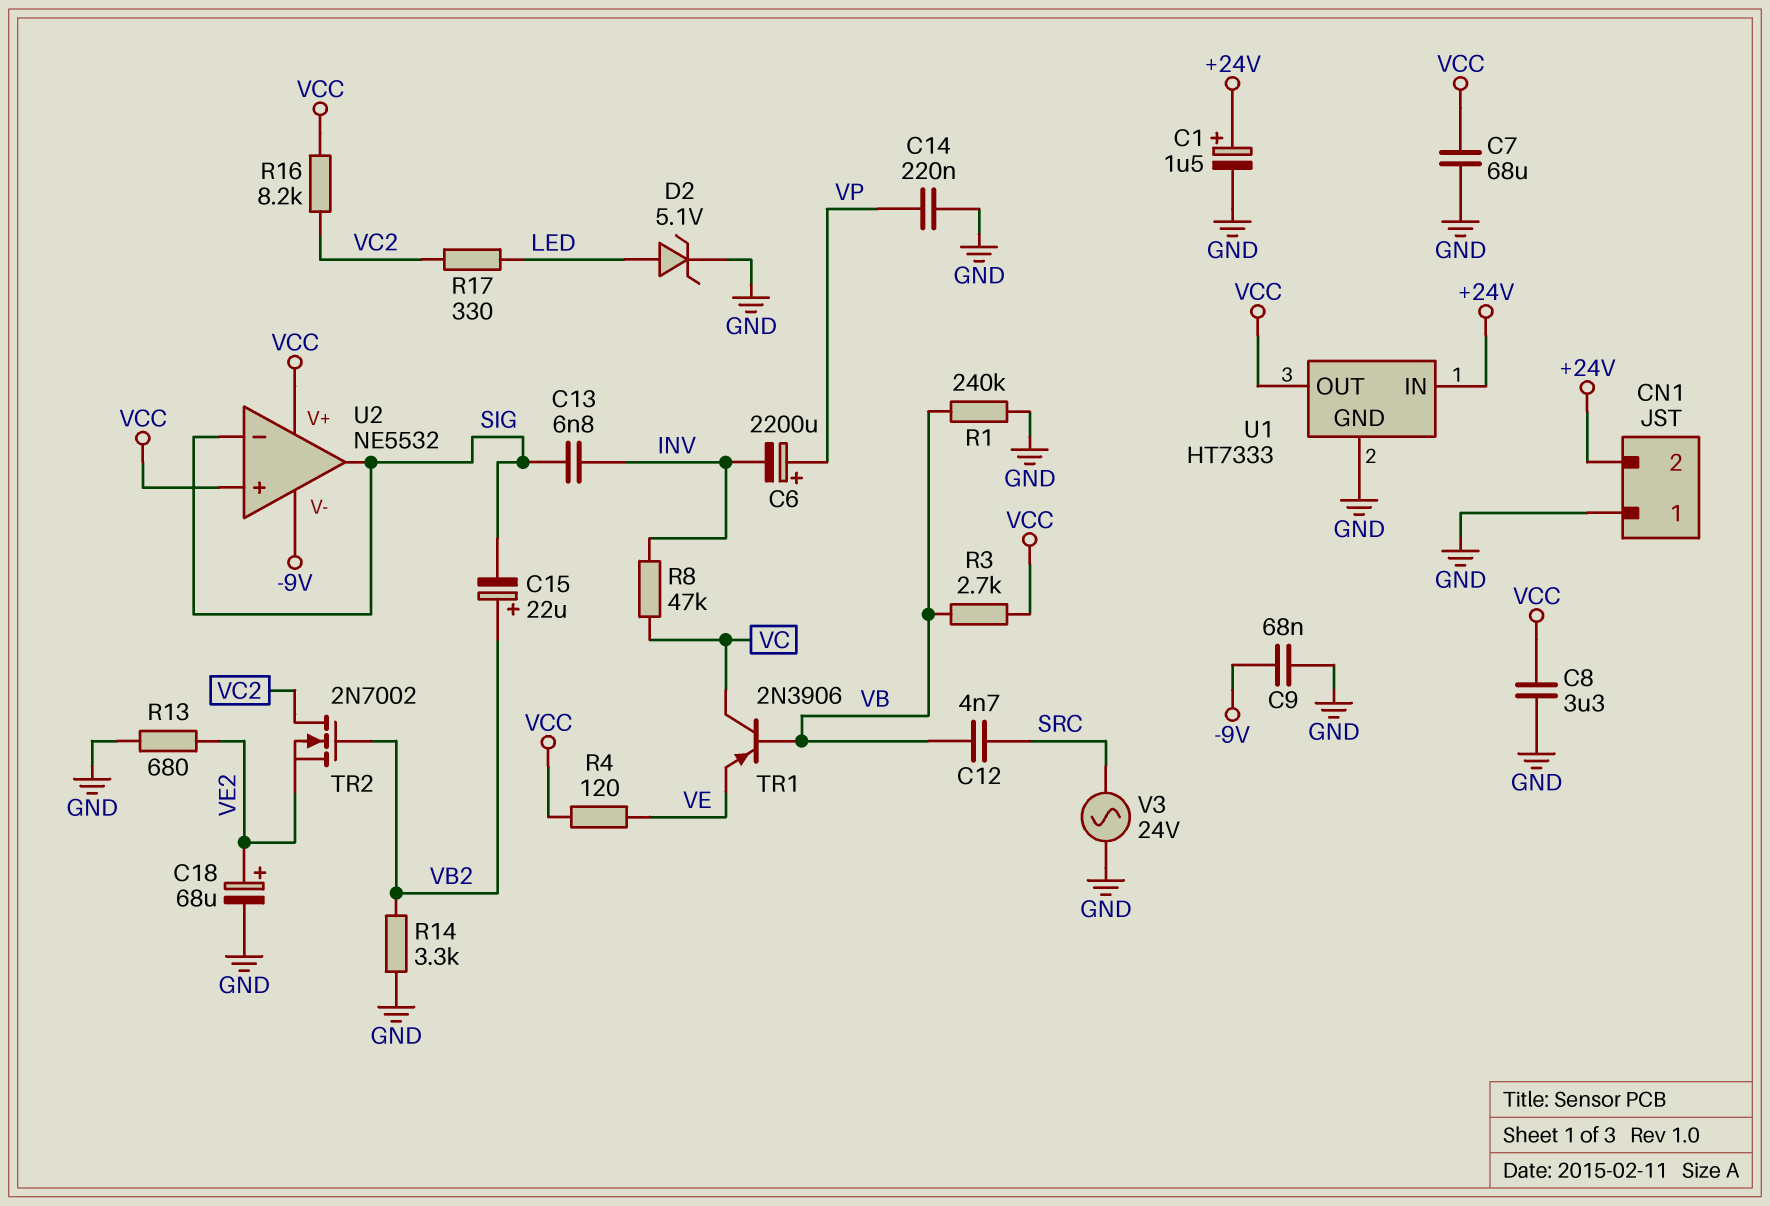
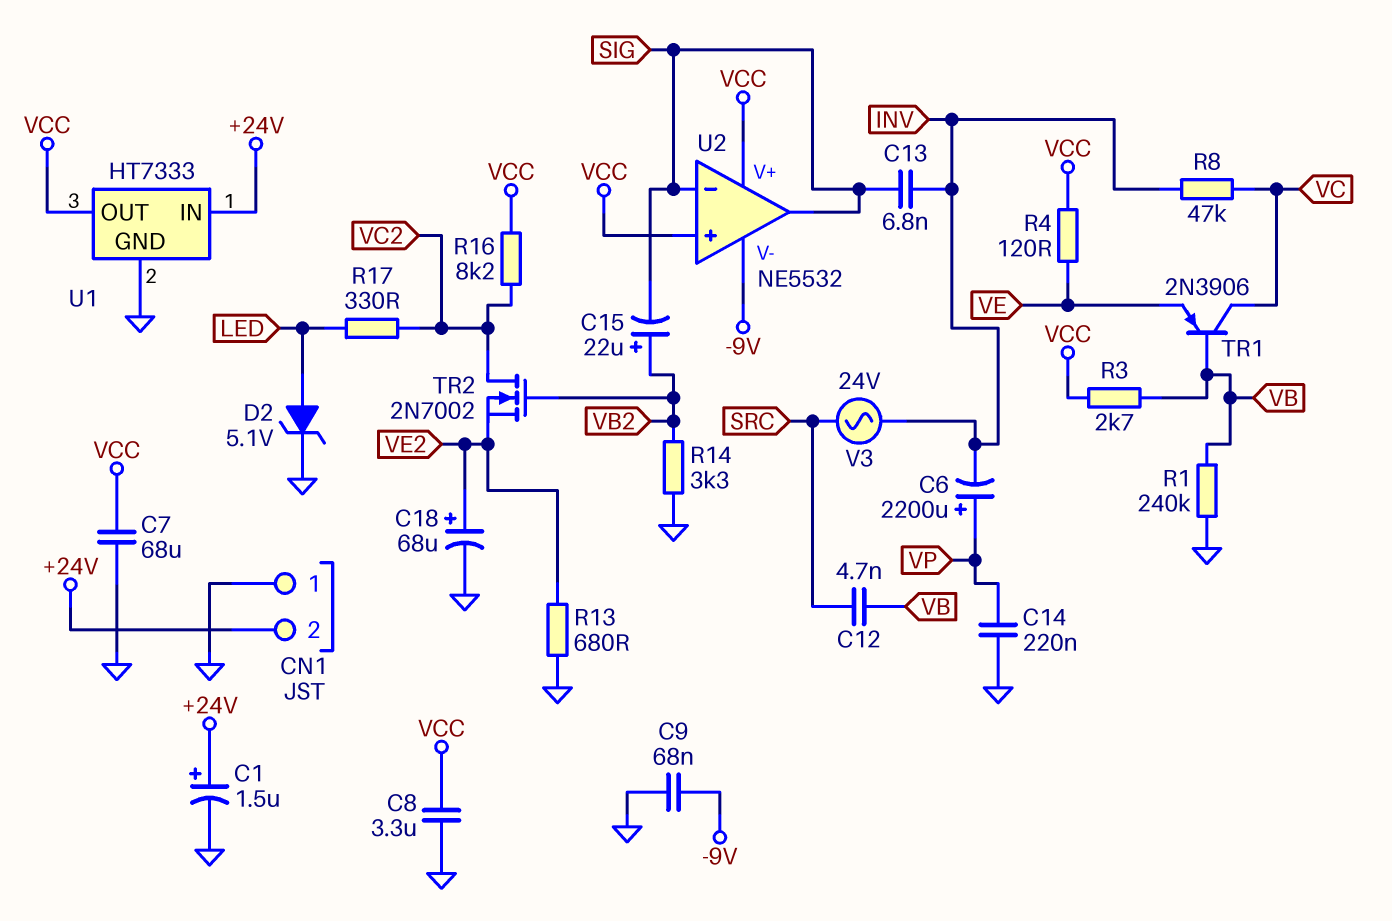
V3: AC 24V (GND, SRC) -> AC 24V (INV, SRC)

